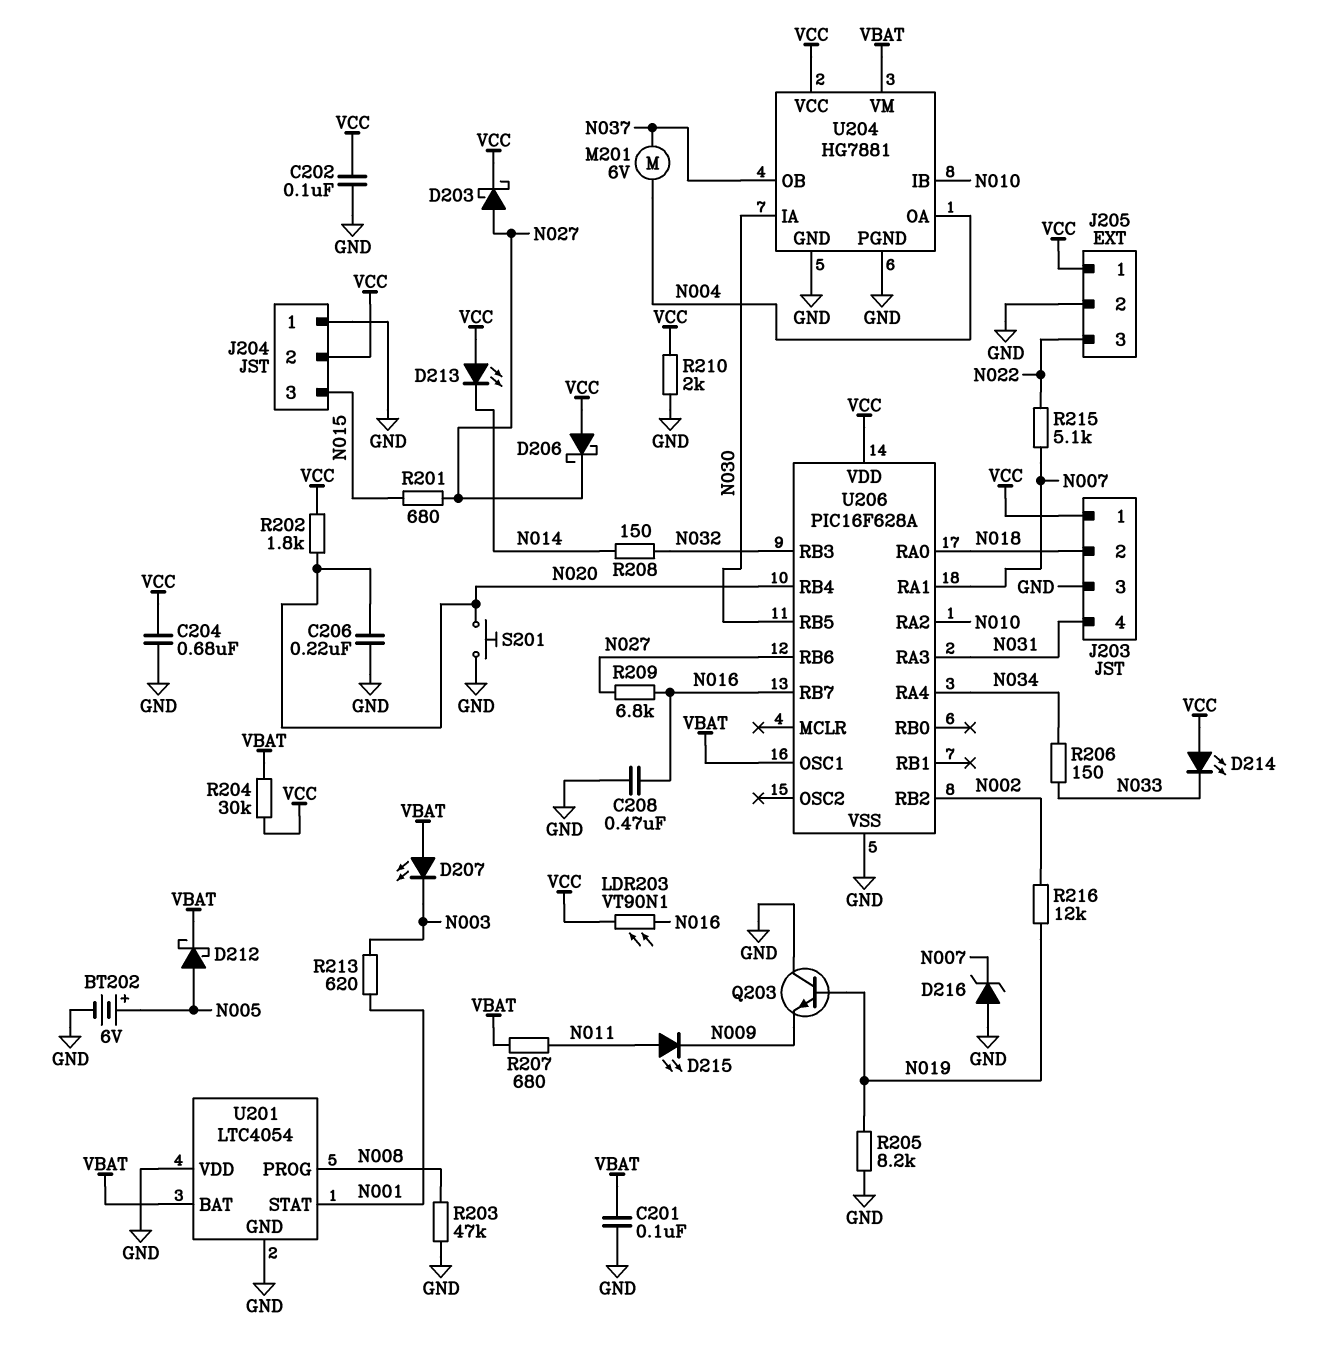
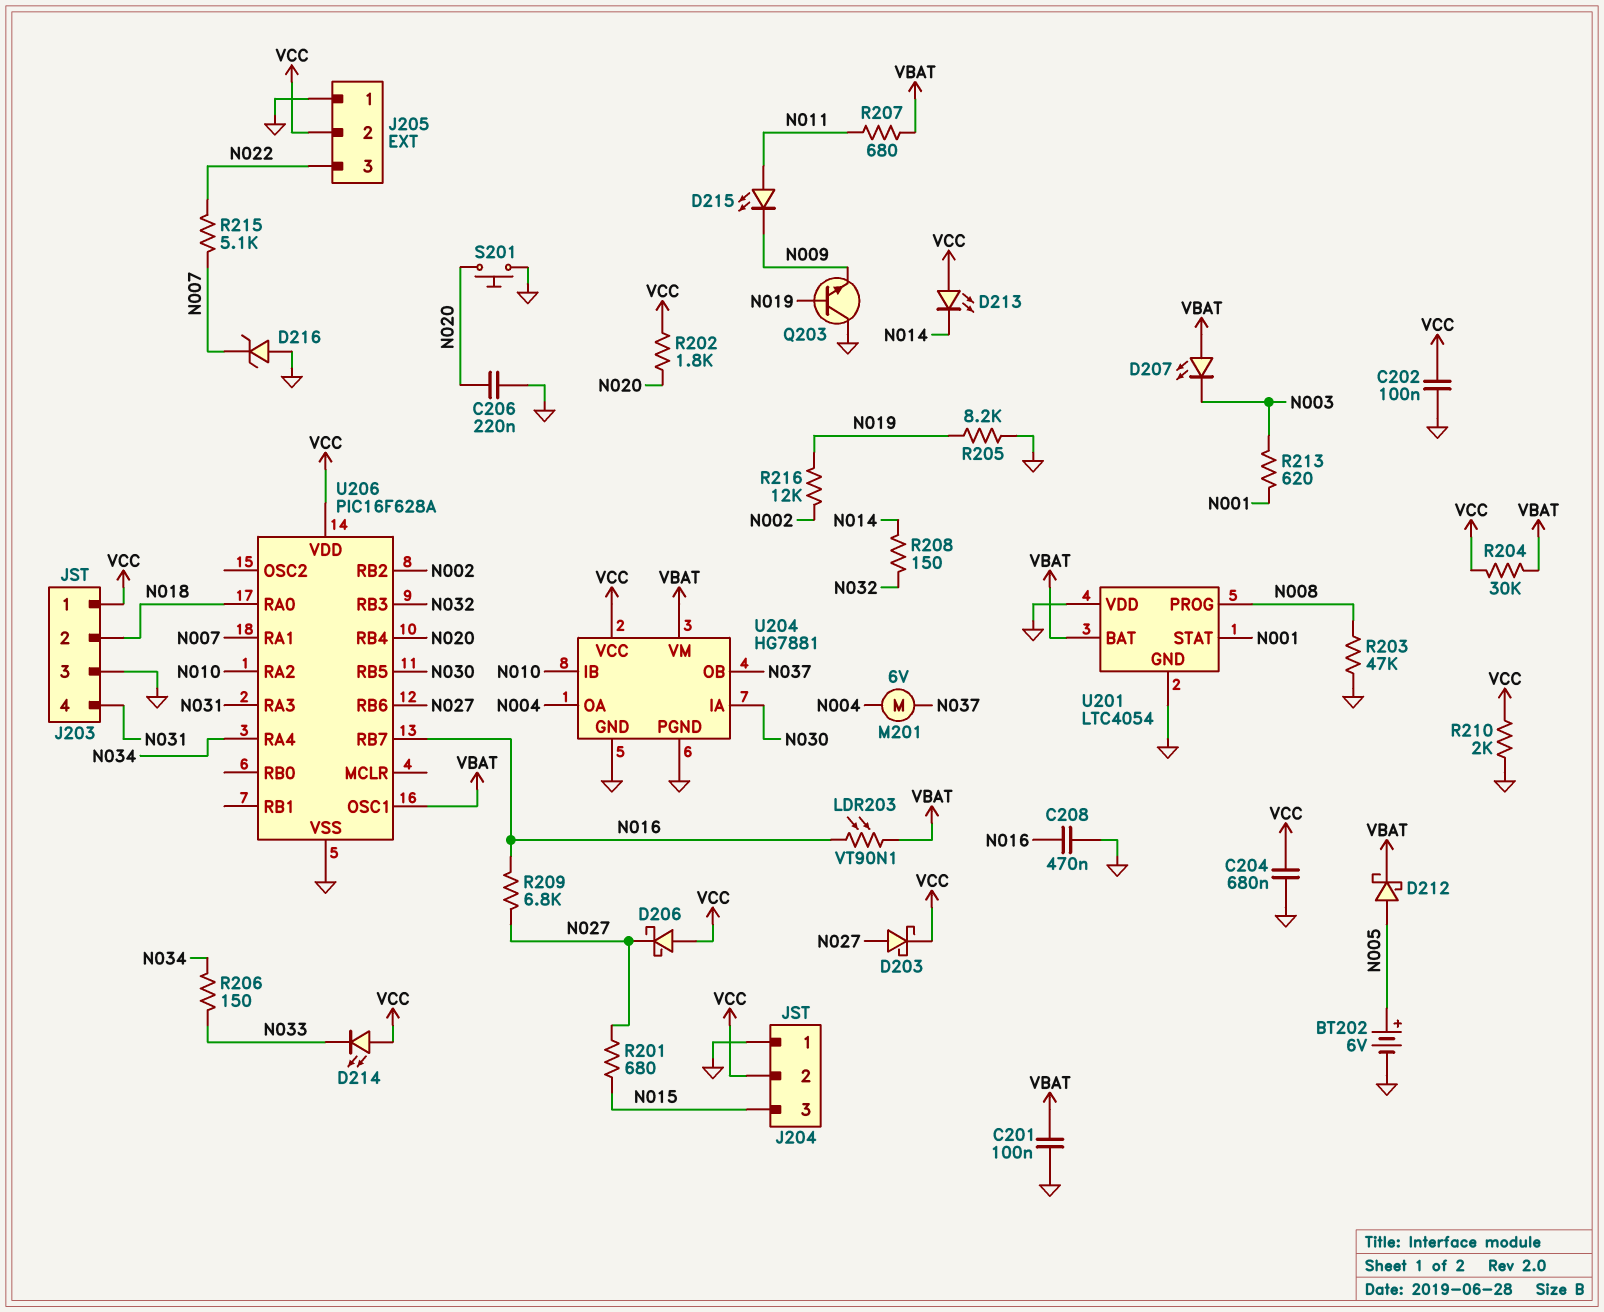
J205 pin 1: VCC -> GND
J205 pin 2: GND -> VCC
LDR203: VT90N1 (N016, VCC) -> VT90N1 (N016, VBAT)

